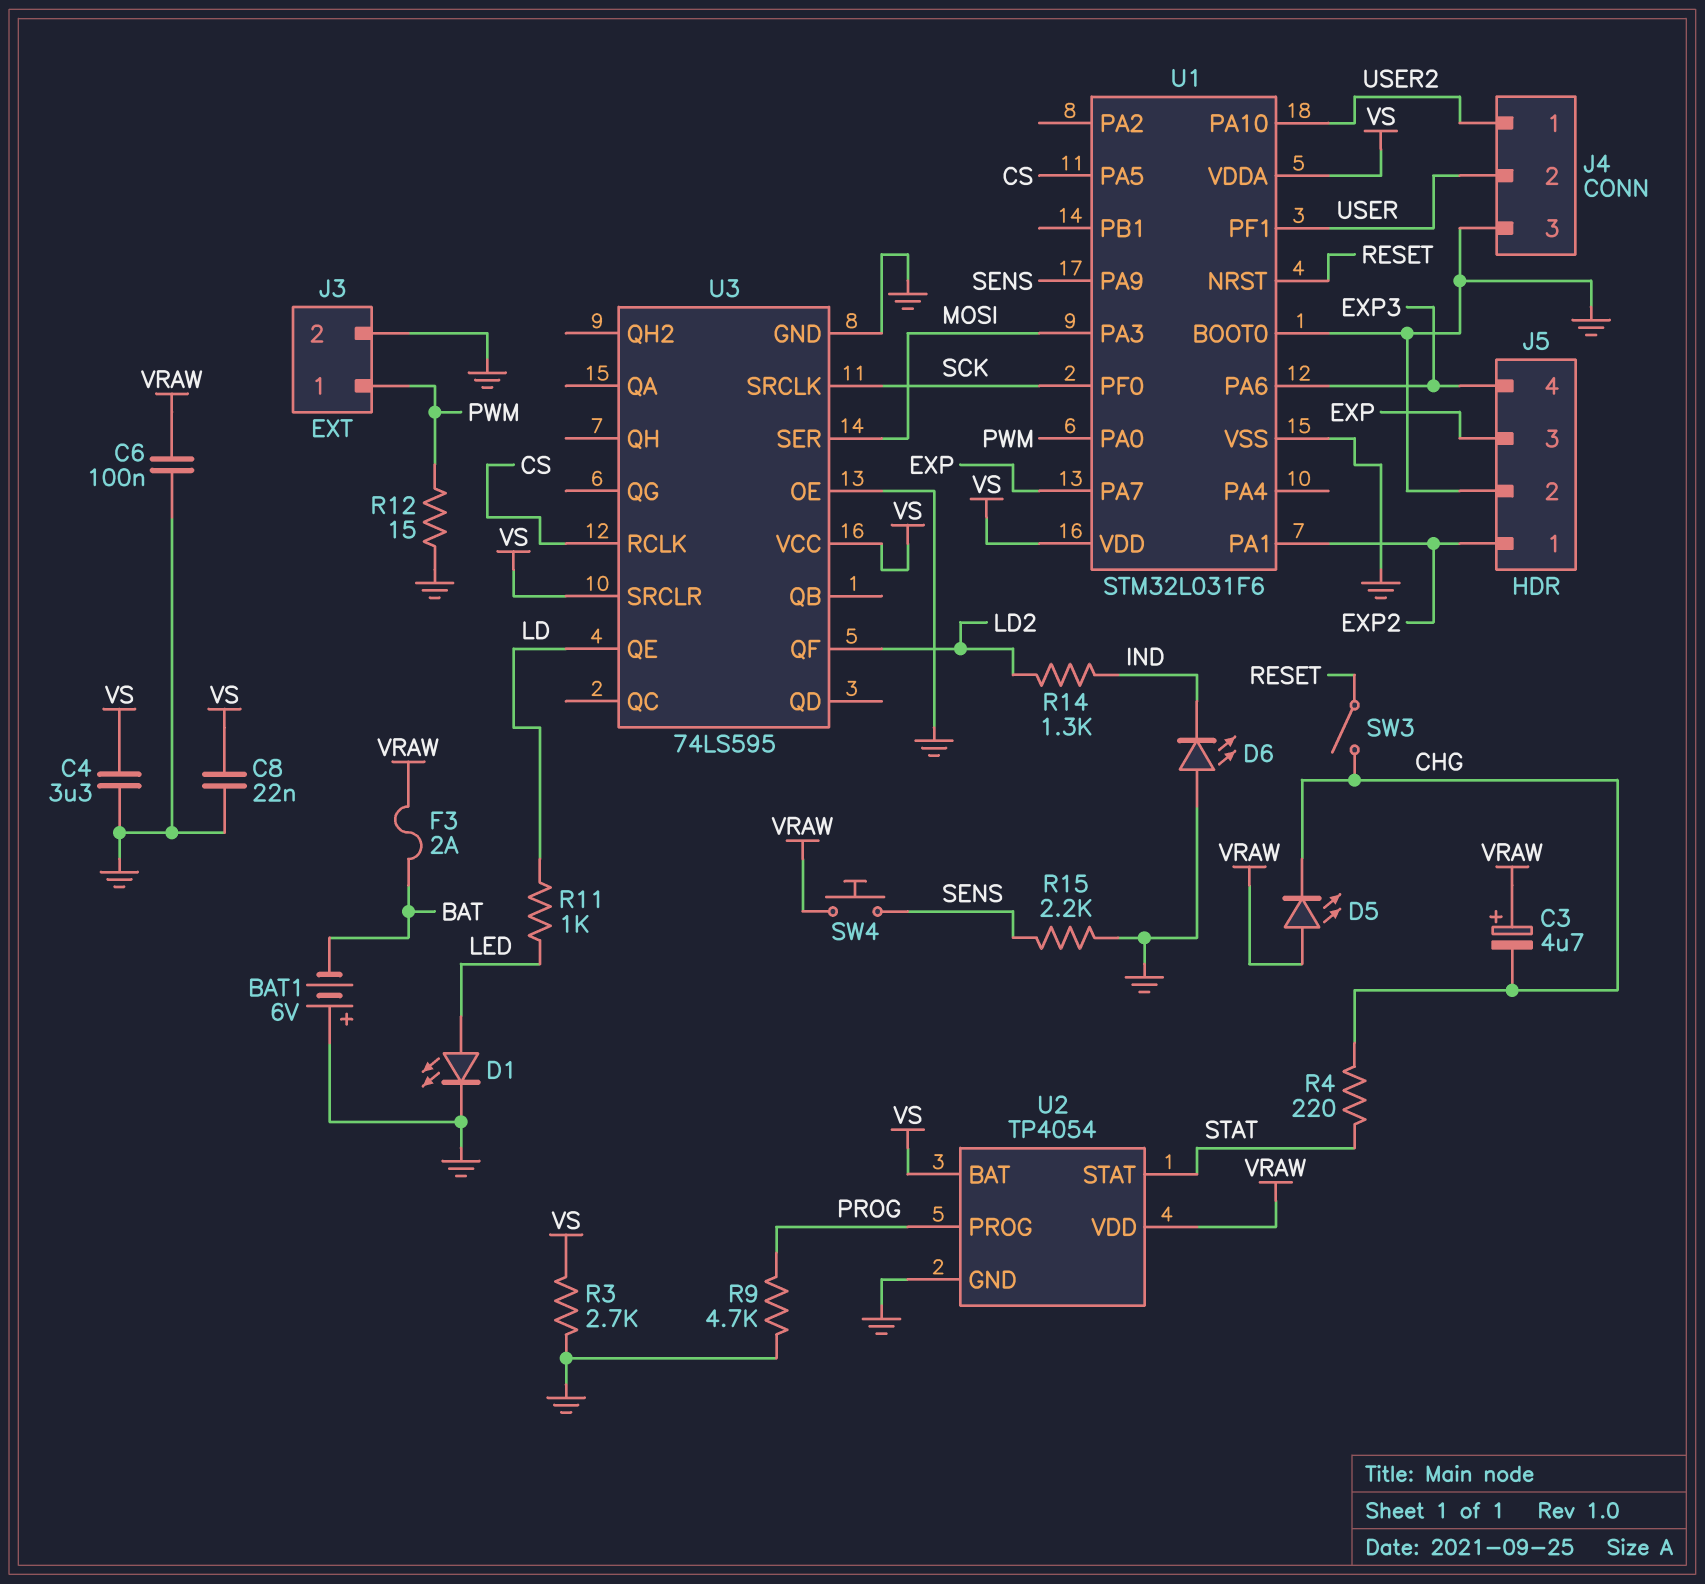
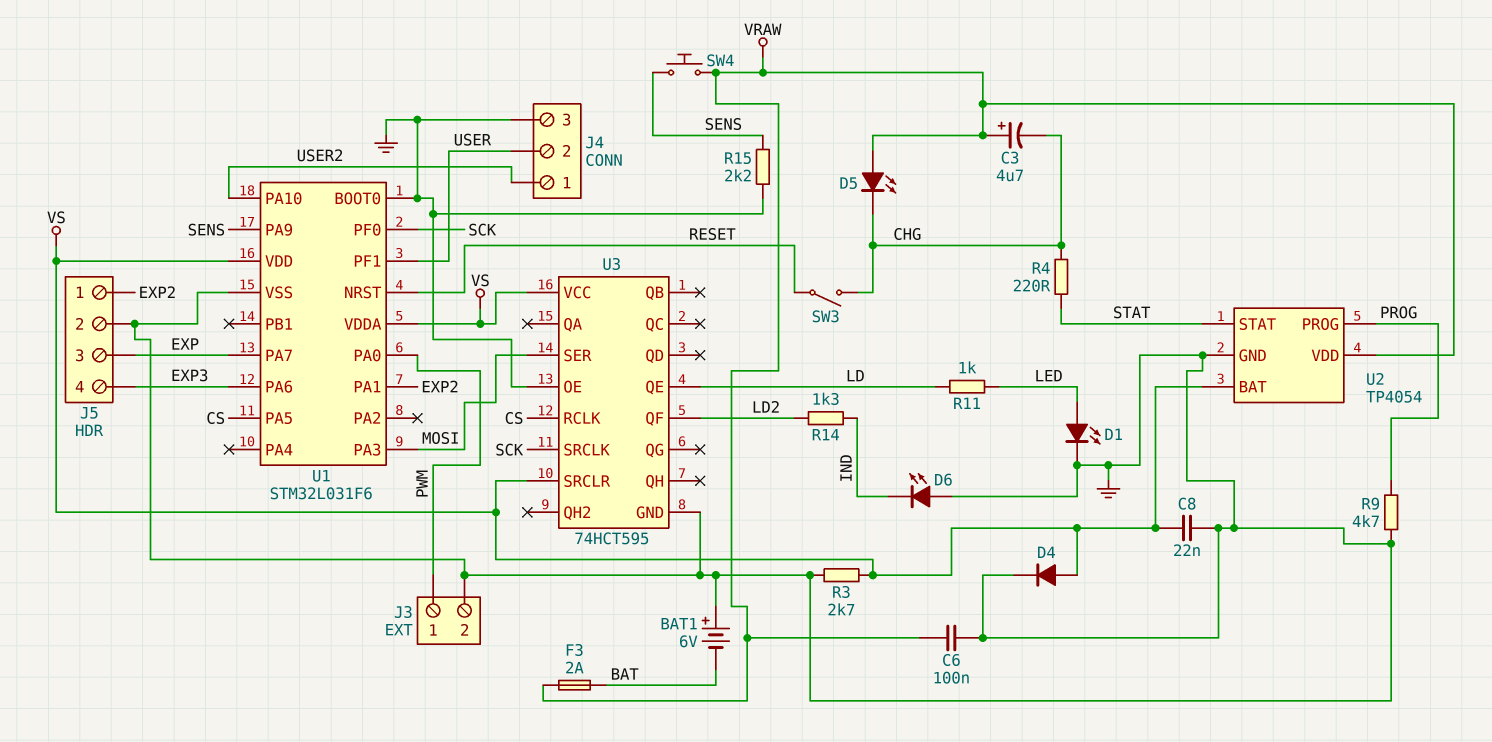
C4: 3.3uF (GND, VS) -> none
D4: none -> diode (A VS, K GND)
R12: 15 (GND, PWM) -> none
U3: 74LS595 -> 74HCT595

